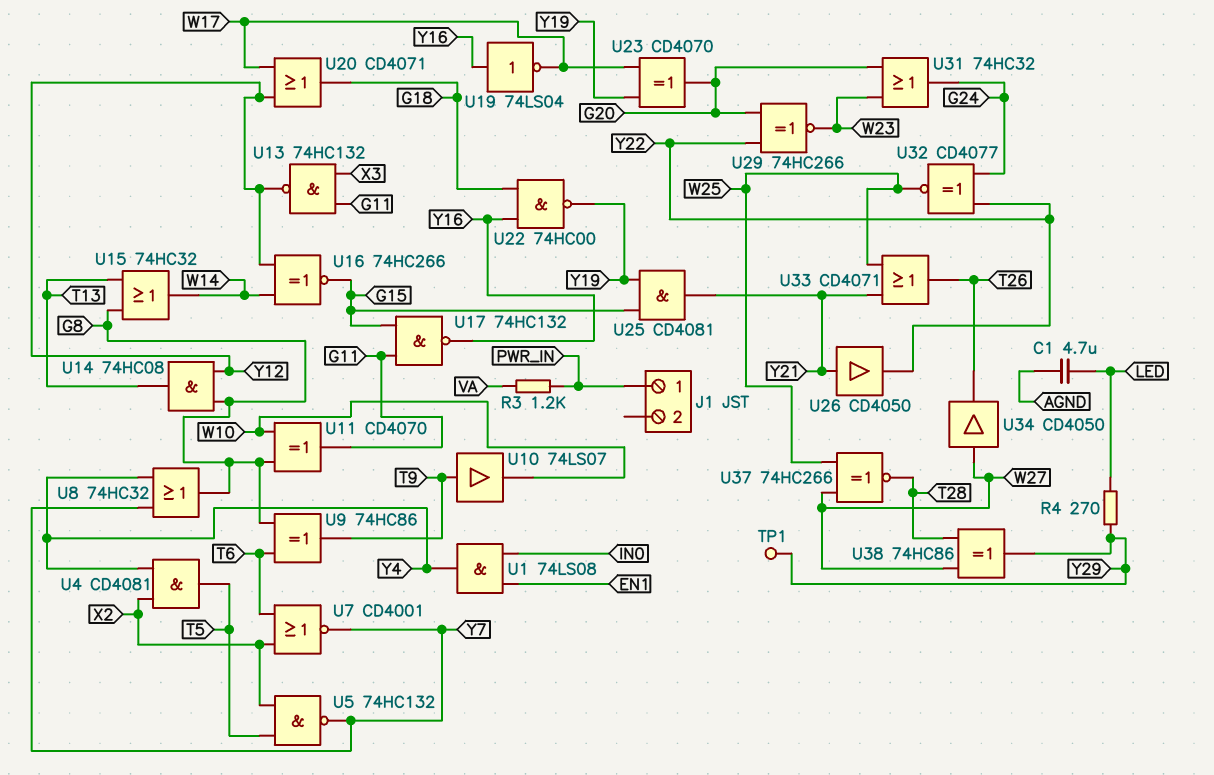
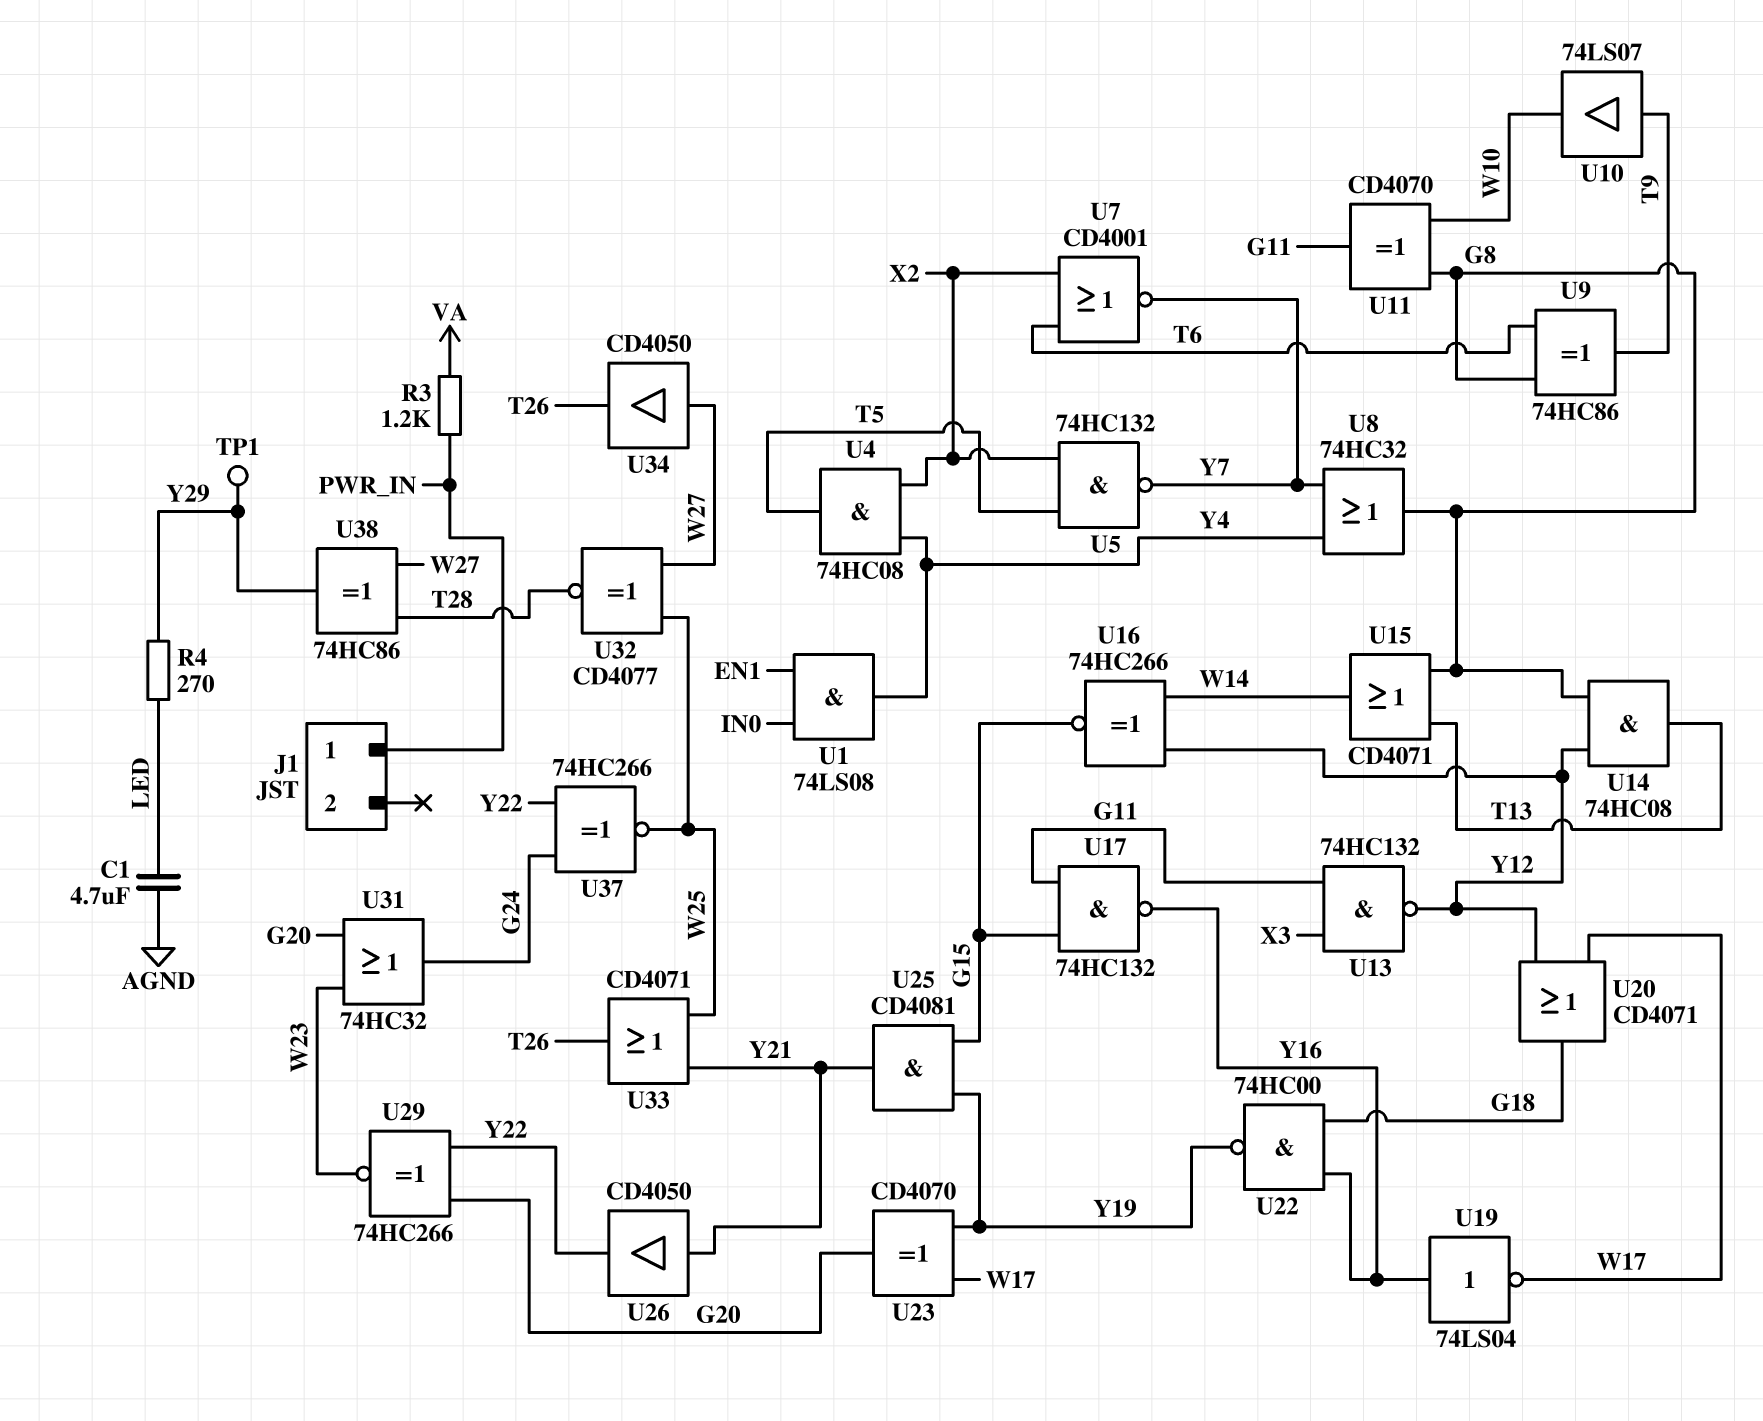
U4: AND CD4081 (in X2, in Y4, out T5) -> AND 74HC08 (in X2, in Y4, out T5)
U15: OR 74HC32 (in G8, in T13, out W14) -> OR CD4071 (in G8, in T13, out W14)
U32: XNOR CD4077 (in G24, in Y22, out W25) -> XNOR CD4077 (in W25, in W27, out T28)
U37: XNOR 74HC266 (in W25, in W27, out T28) -> XNOR 74HC266 (in G24, in Y22, out W25)

